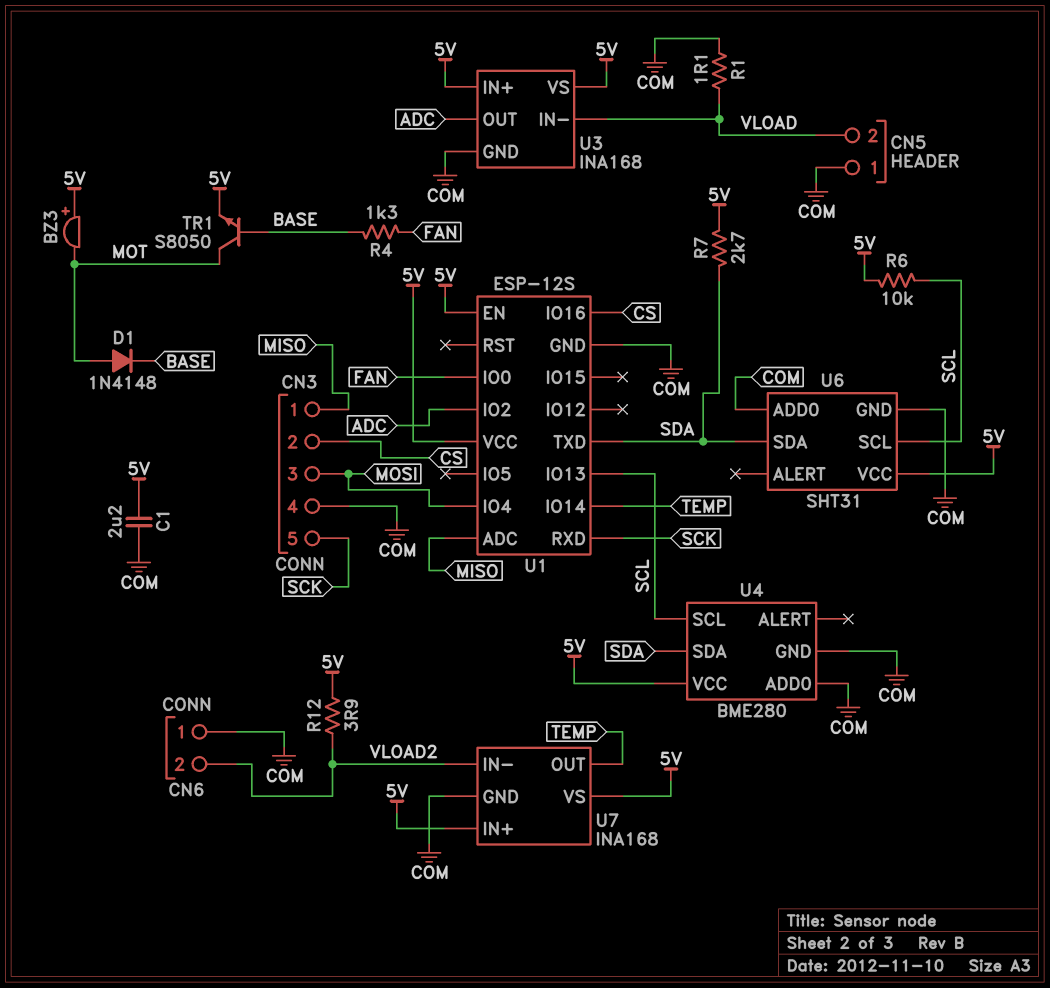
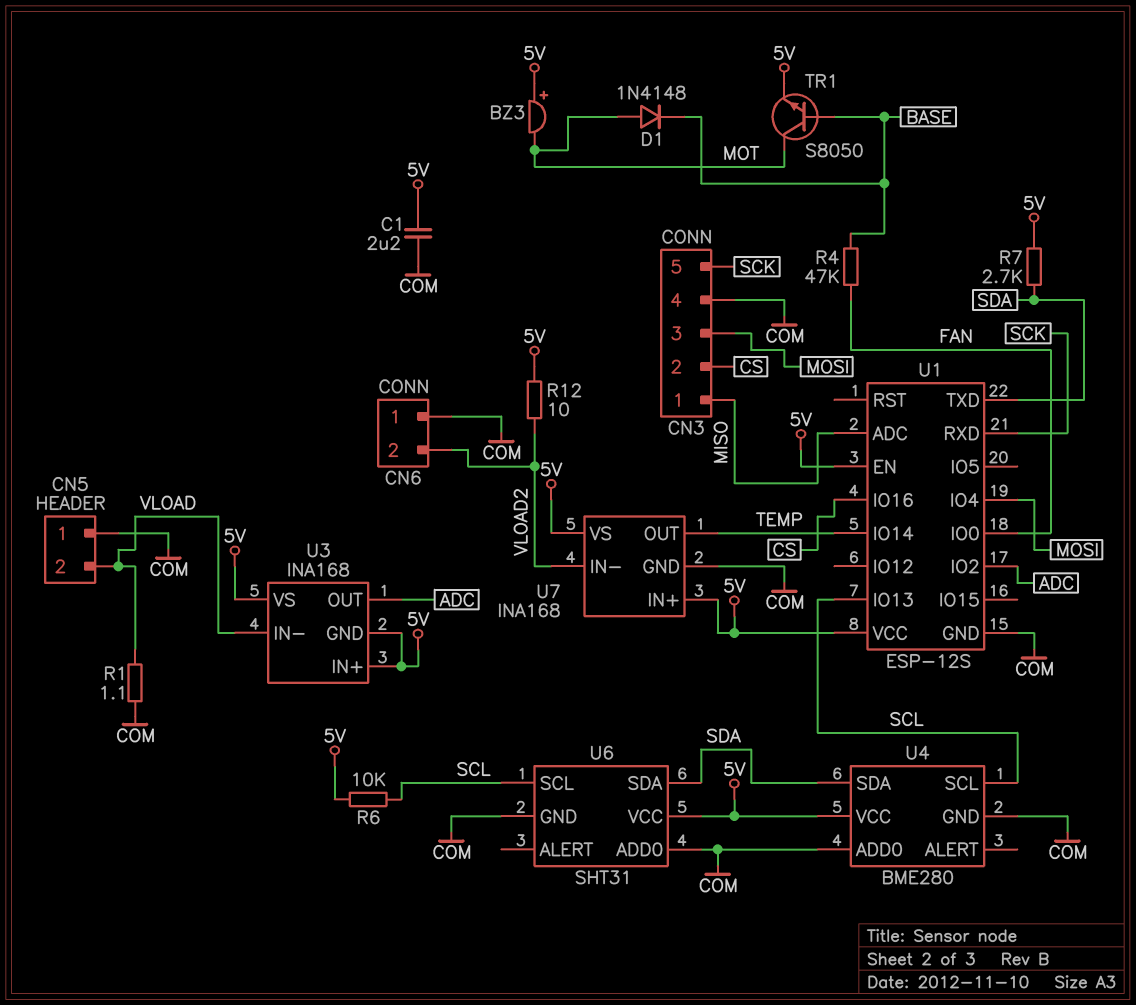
R4: 1.3k (BASE, FAN) -> 47k (BASE, FAN)
R12: 3.9 (5V, VLOAD2) -> 10 (5V, VLOAD2)
U3 pin GND: COM -> 5V

